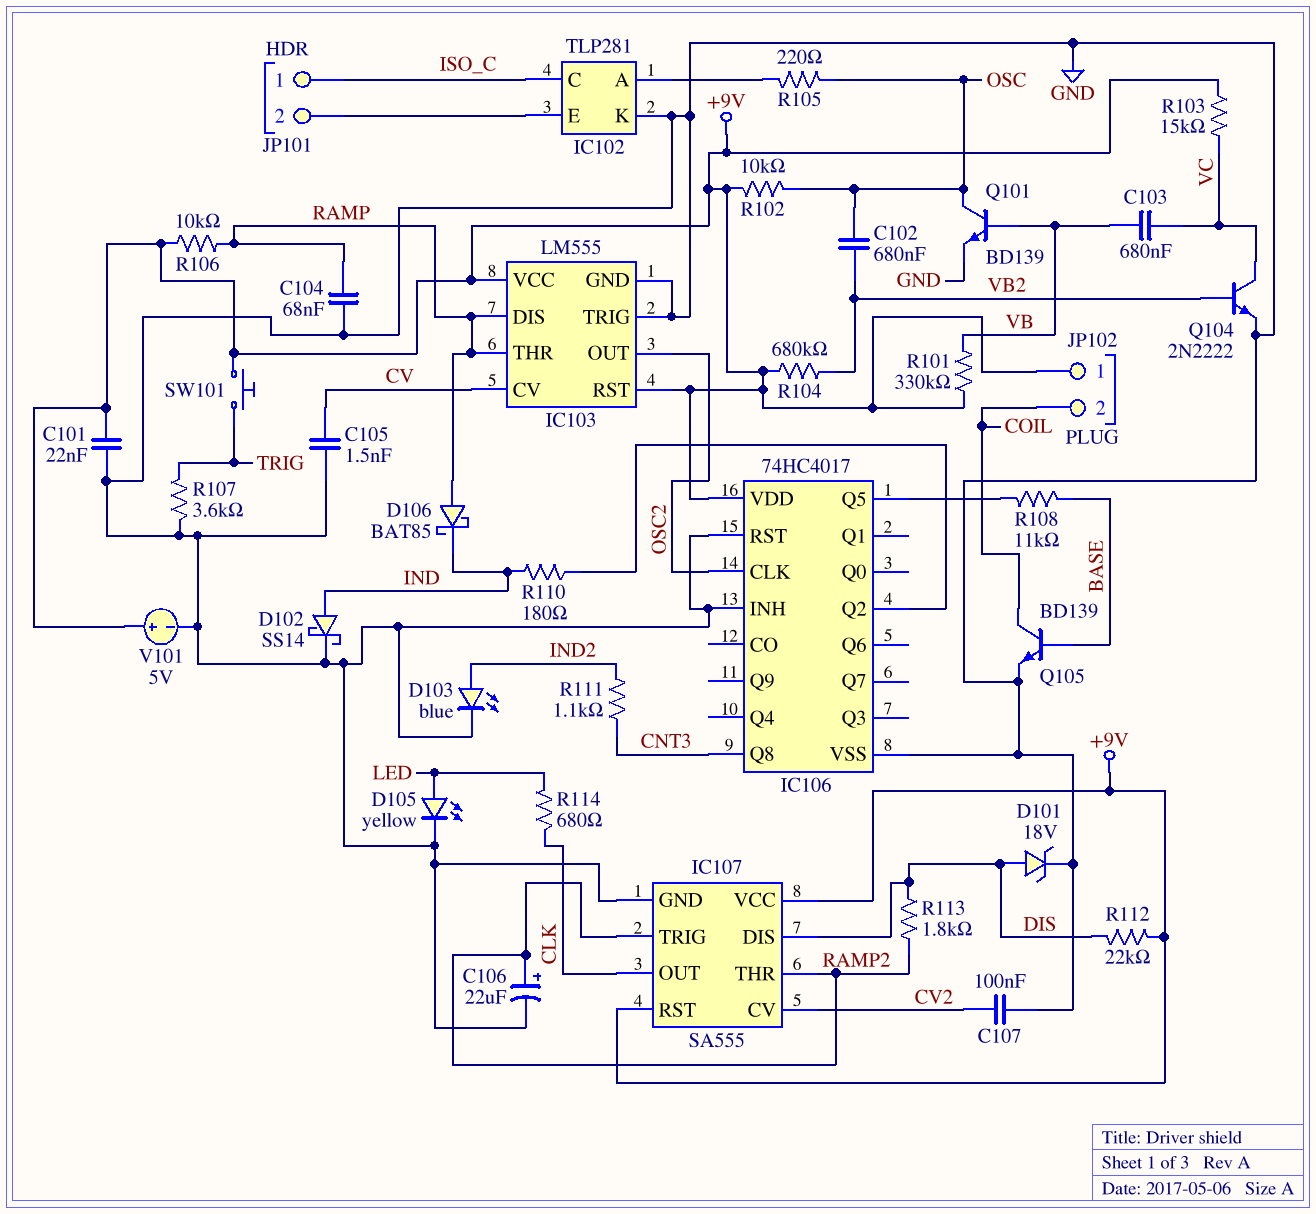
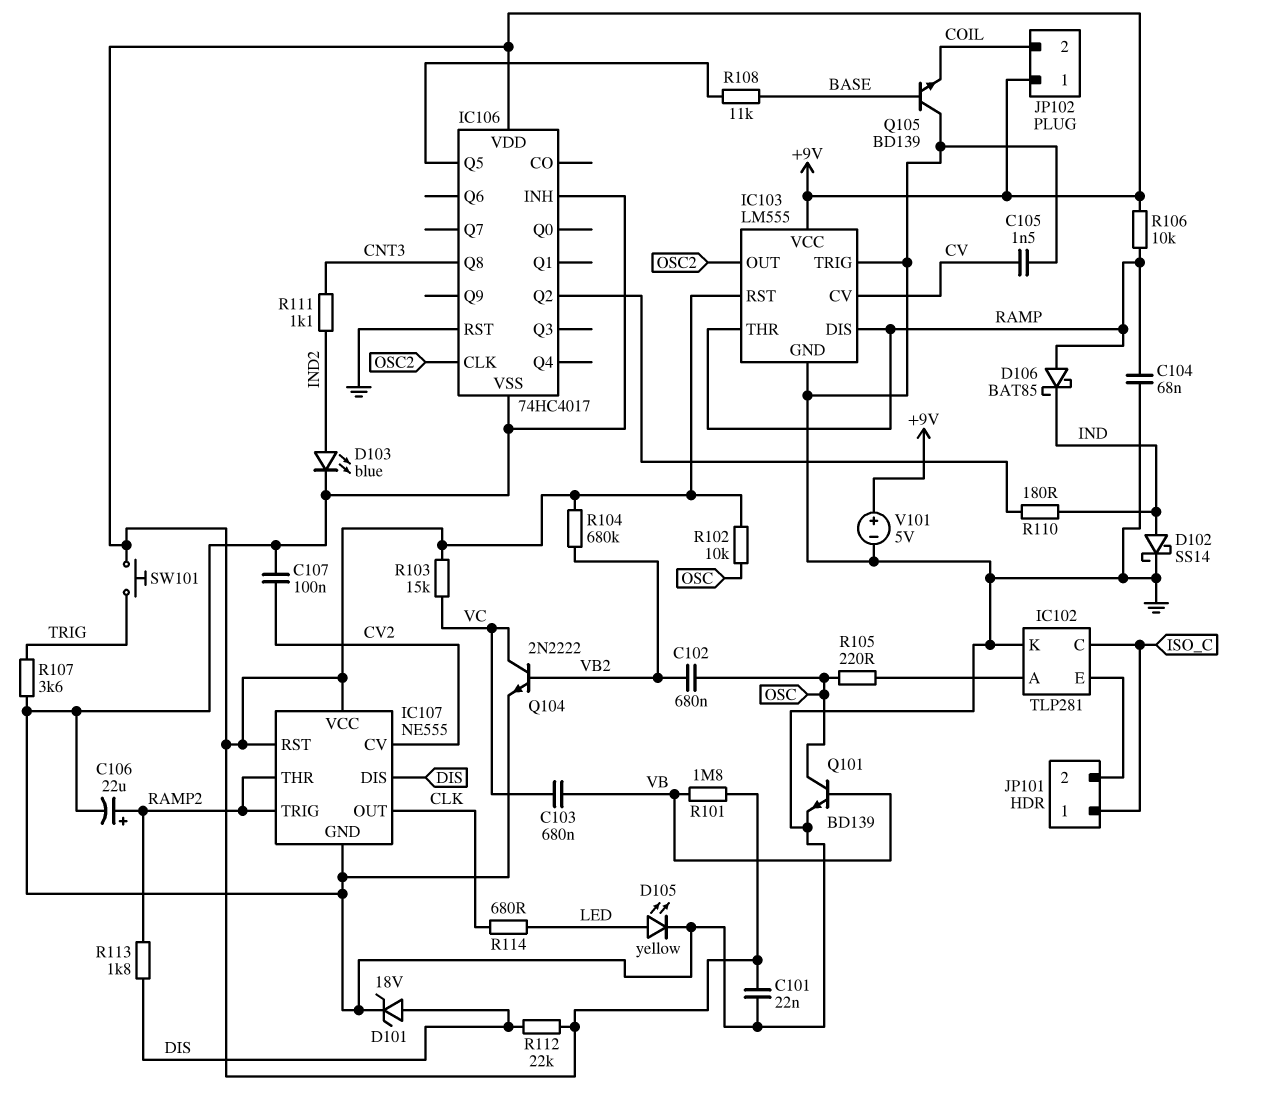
IC107: SA555 -> NE555
Q105: NPN BD139 (B BASE, C COIL, E GND) -> NPN BD139 (B BASE, C GND, E COIL)
R101: 330k (+9V, VB) -> 1.8M (+9V, VB)

